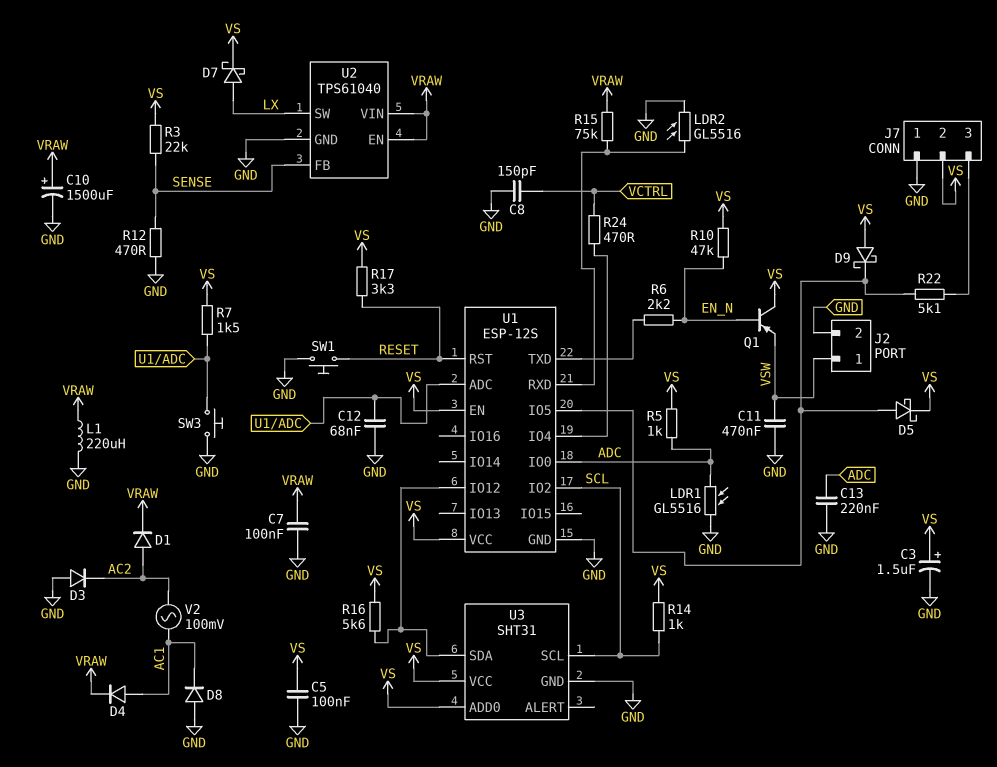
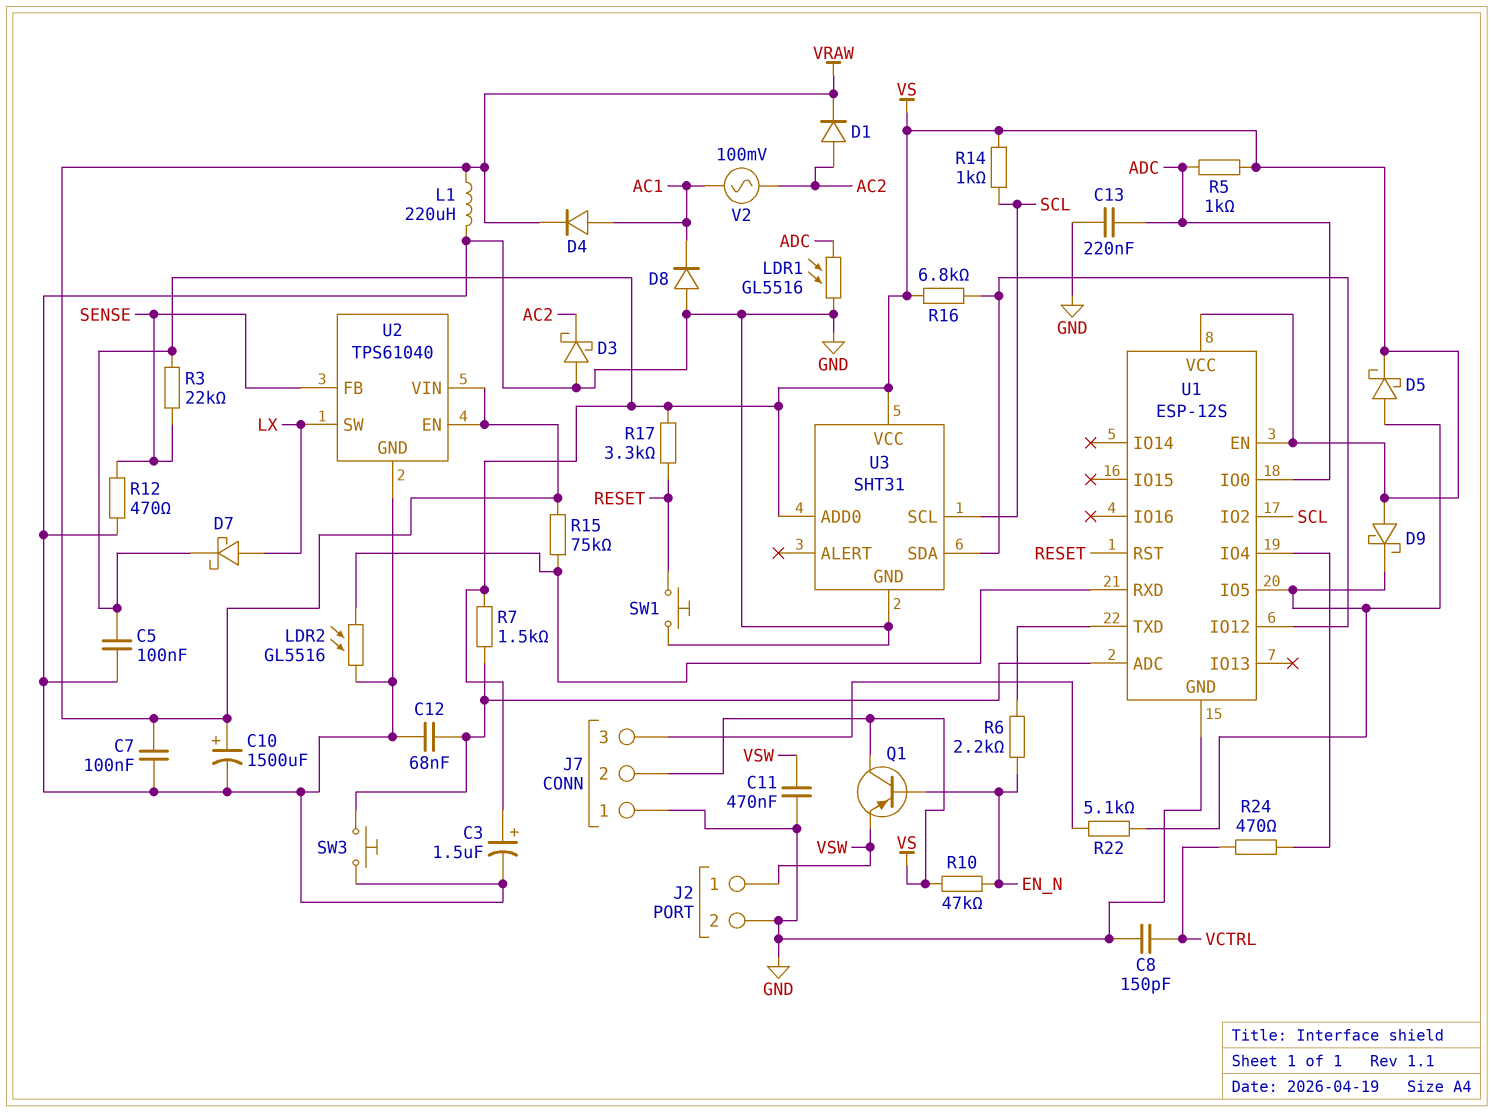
D3: diode (A GND, K AC2) -> schottky (A GND, K AC2)
R16: 5.6k (U1/IO12, VS) -> 6.8k (U1/IO12, VS)

